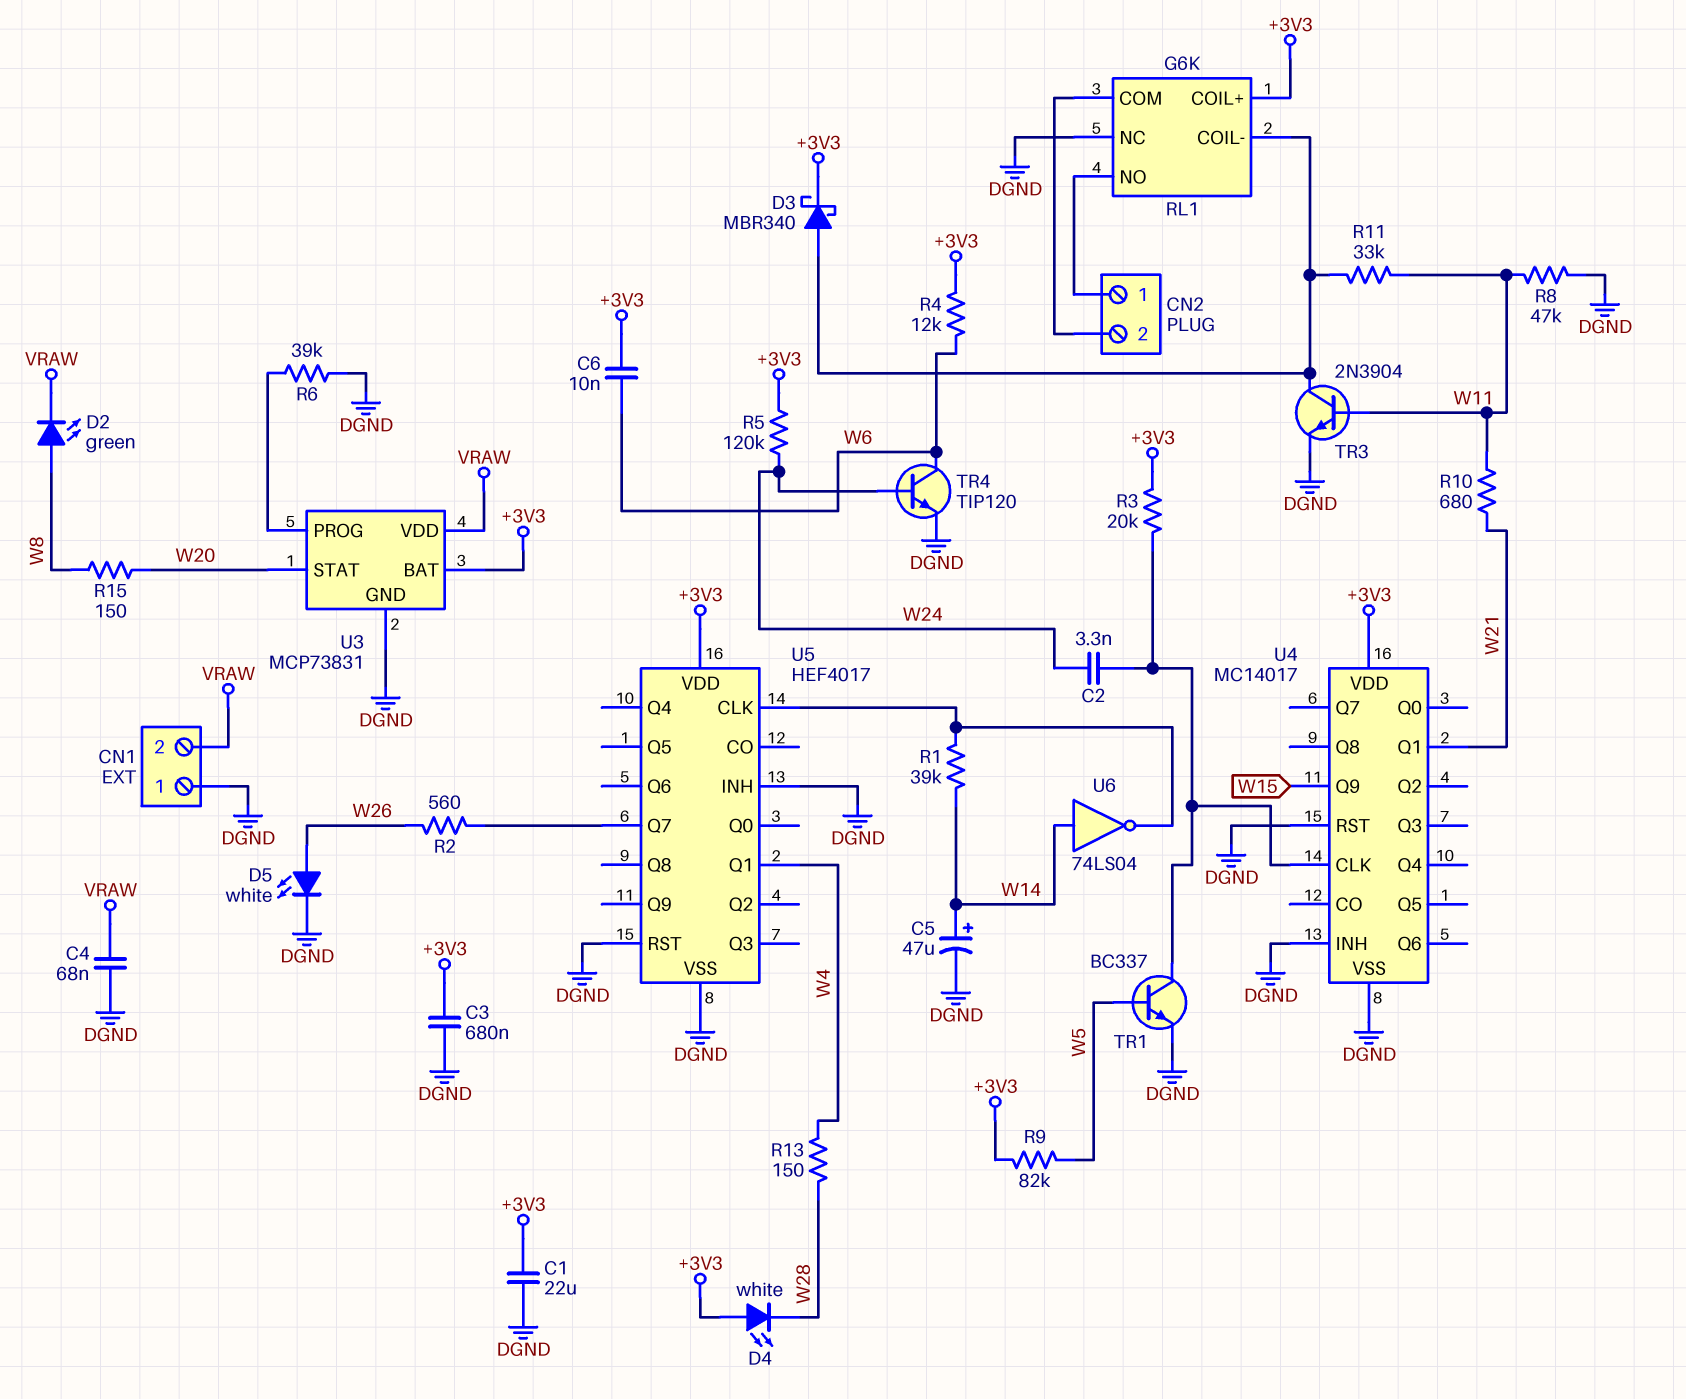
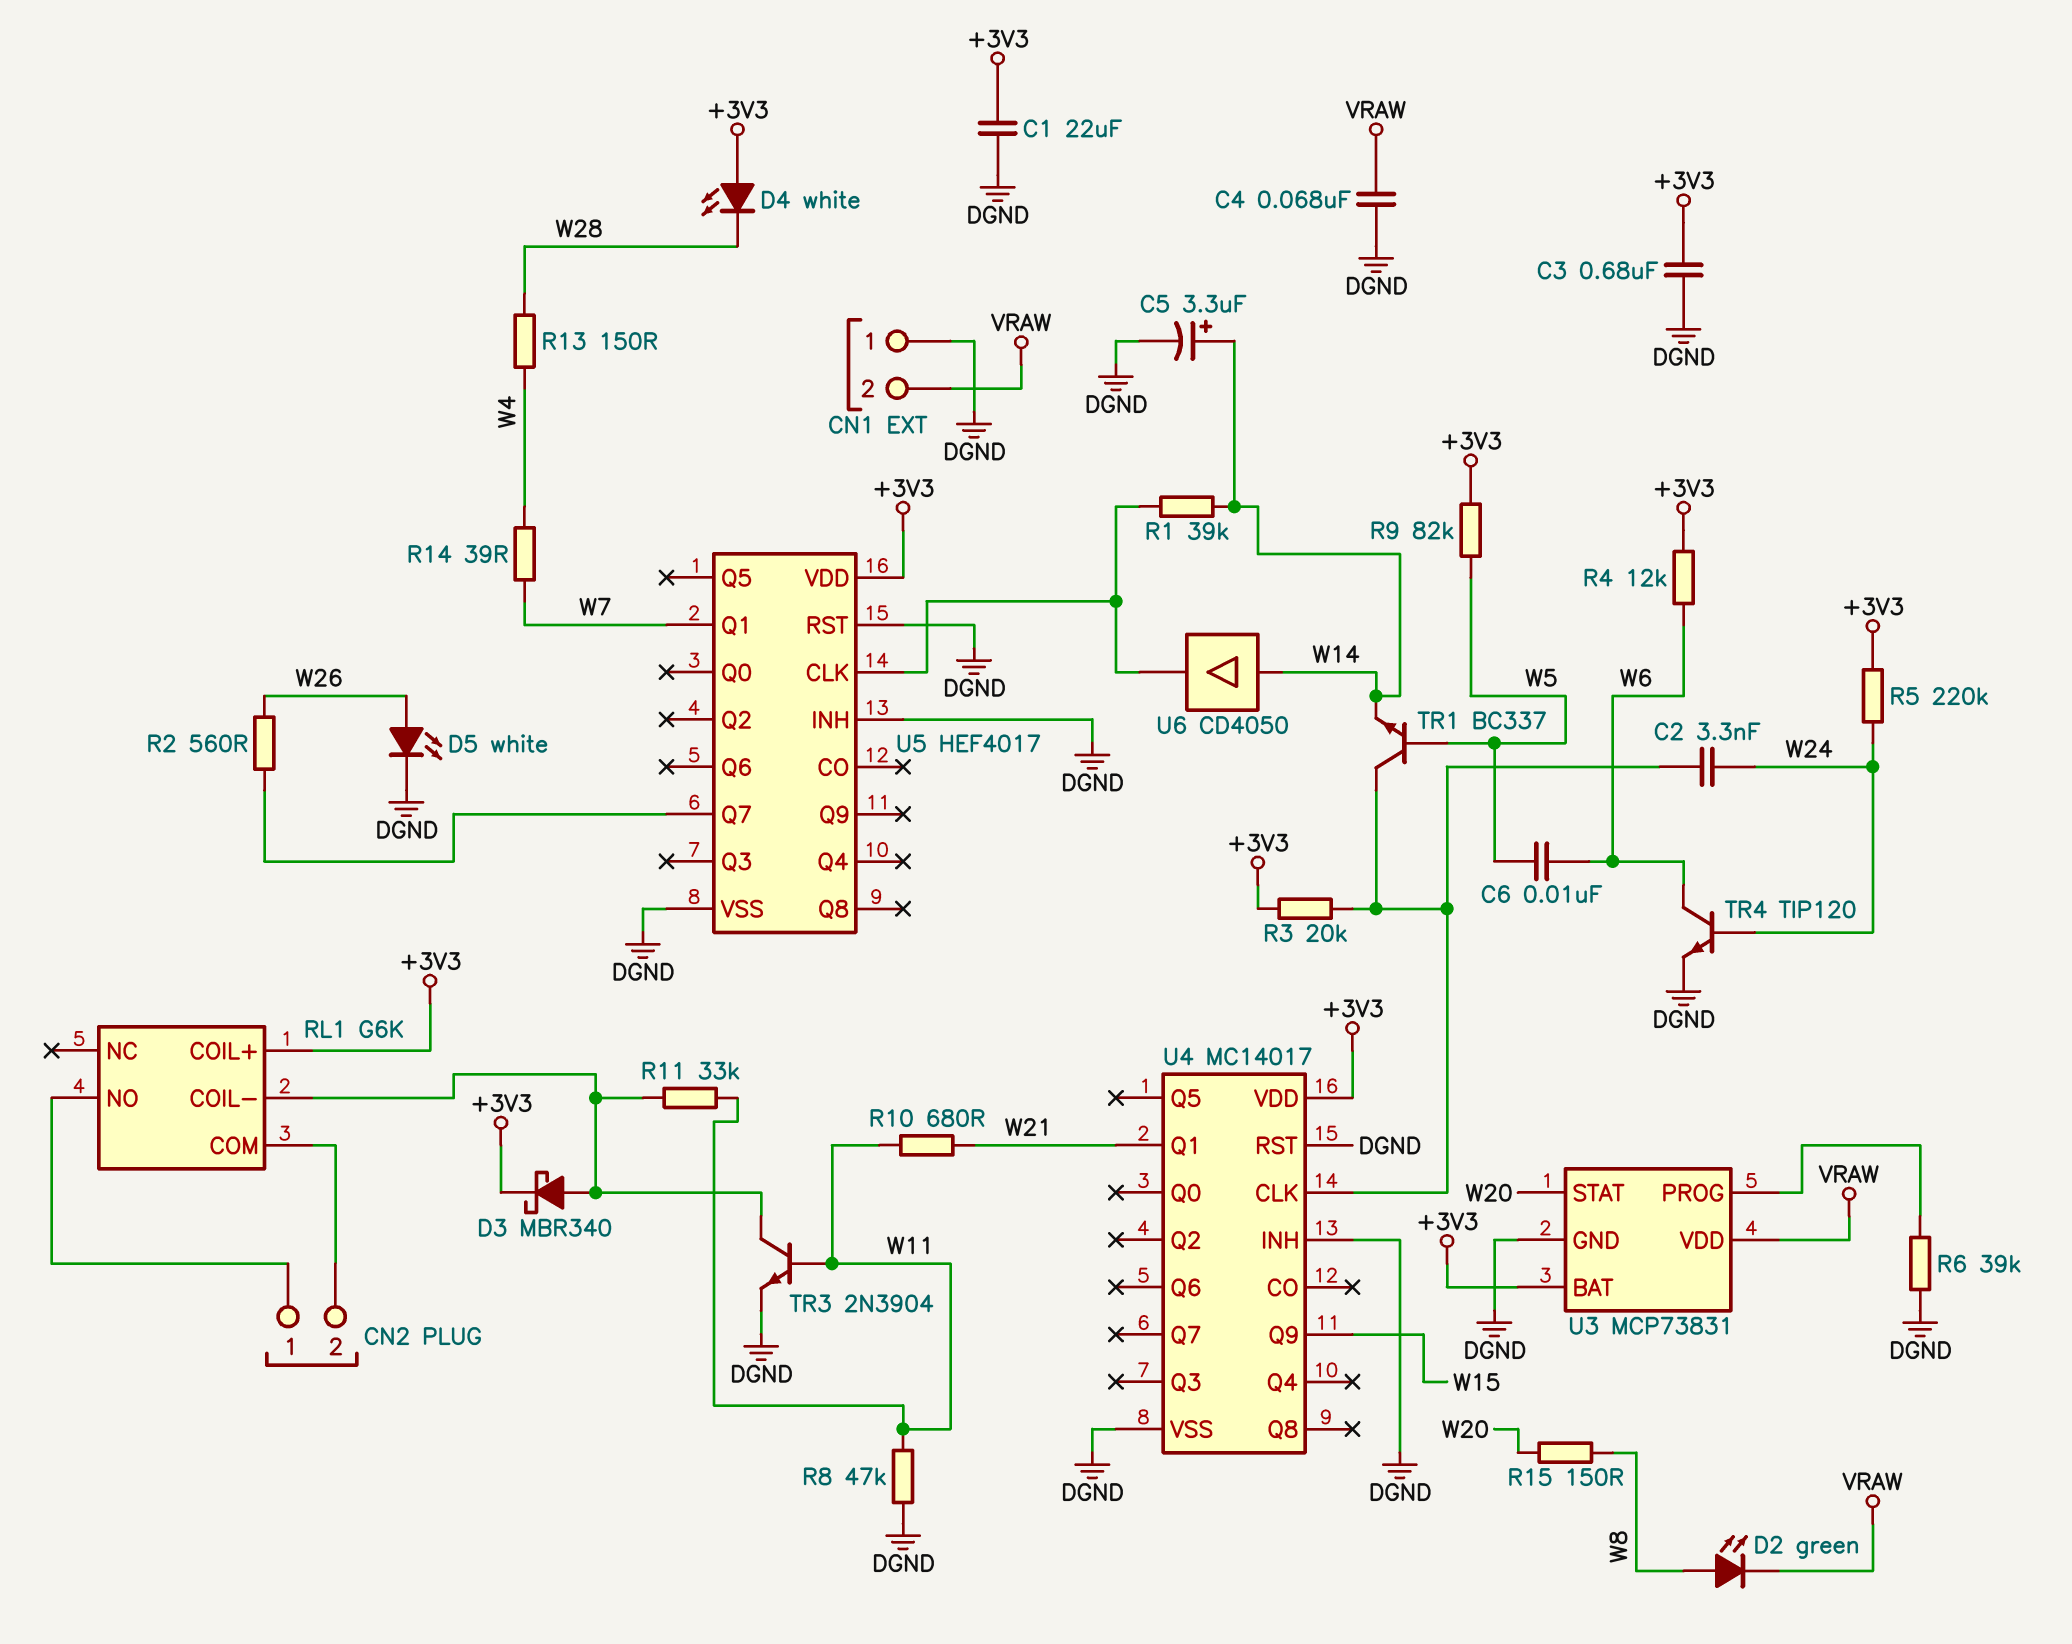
C5: 47uF (plus W14, minus DGND) -> 3.3uF (plus W14, minus DGND)
C6: 10nF (+3V3, W6) -> 10nF (W5, W6)
R5: 120k (+3V3, W24) -> 220k (+3V3, W24)
R14: none -> 39 (W4, W7)
RL1 pin NC: DGND -> none
TR1: NPN BC337 (B W5, C U4/CLK, E DGND) -> NPN BC337 (B W5, C U4/CLK, E W14)
U5 pin Q1: W4 -> W7
U6: NOT 74LS04 (in W14, out U5/CLK) -> buffer CD4050 (in W14, out U5/CLK)

